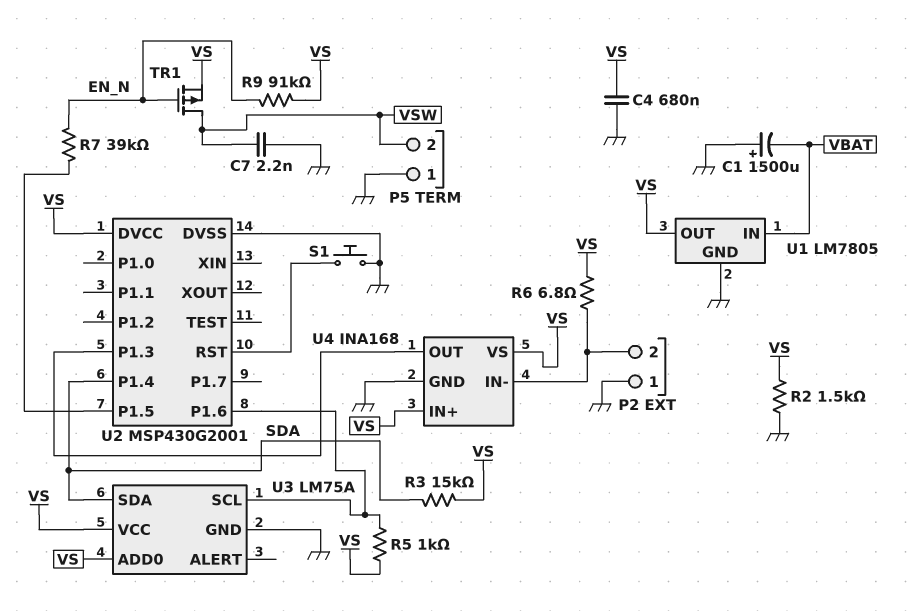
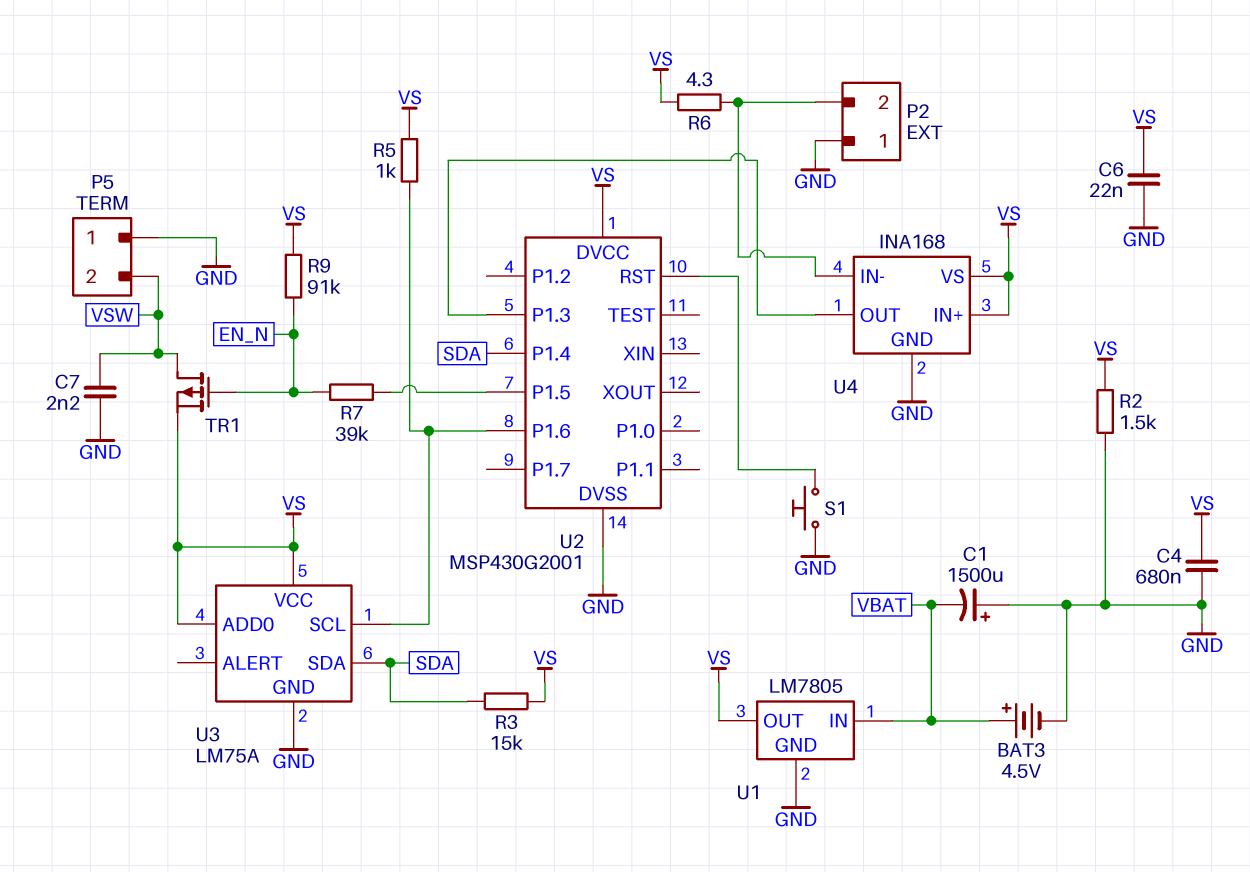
BAT3: none -> 4.5V (plus VBAT, minus GND)
C6: none -> 22nF (GND, VS)
R6: 6.8 (P2/2, VS) -> 4.3 (P2/2, VS)

